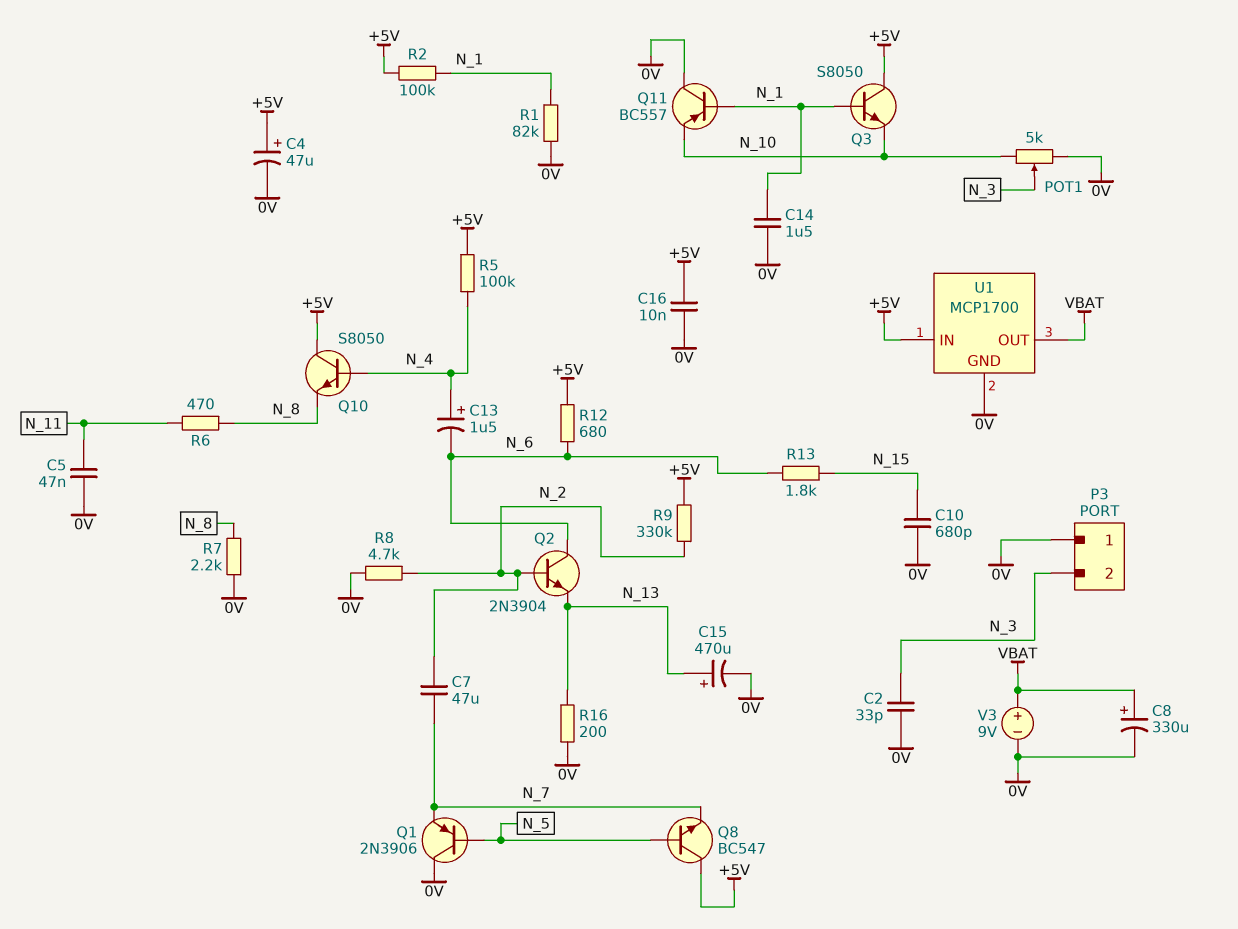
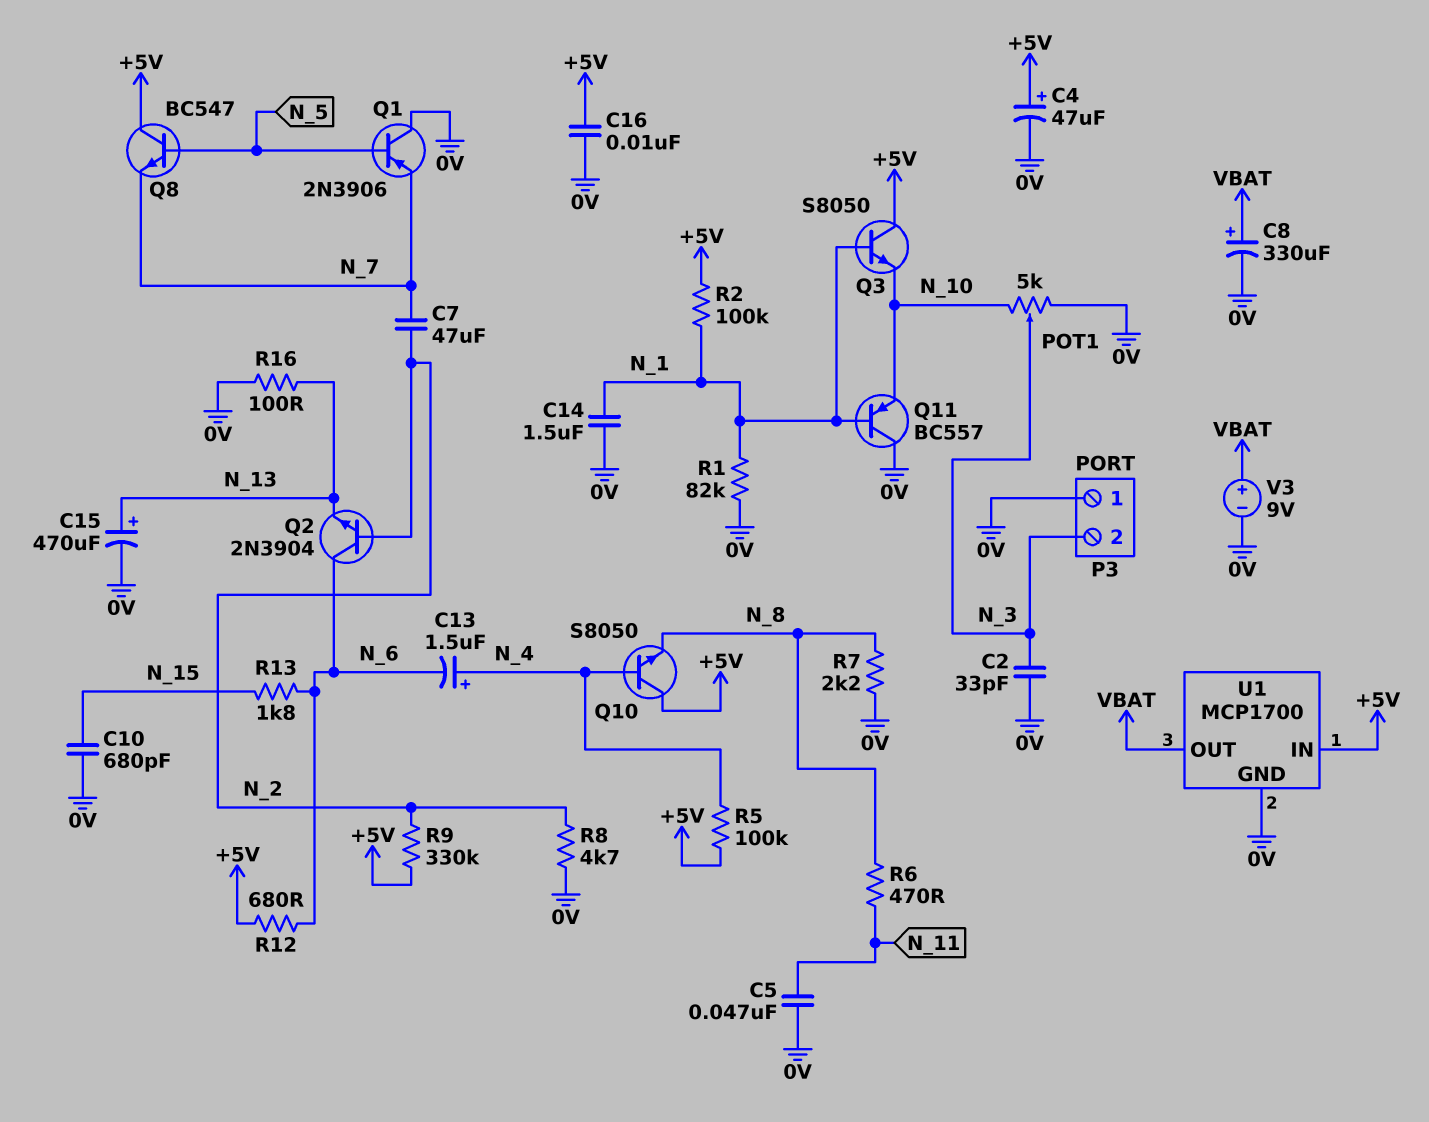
R16: 200 (0V, N_13) -> 100 (0V, N_13)

